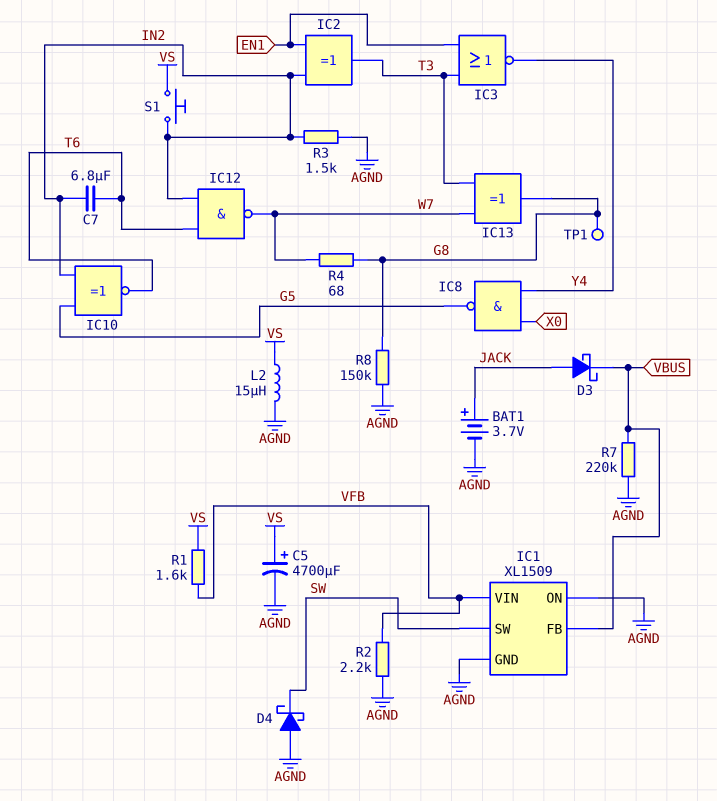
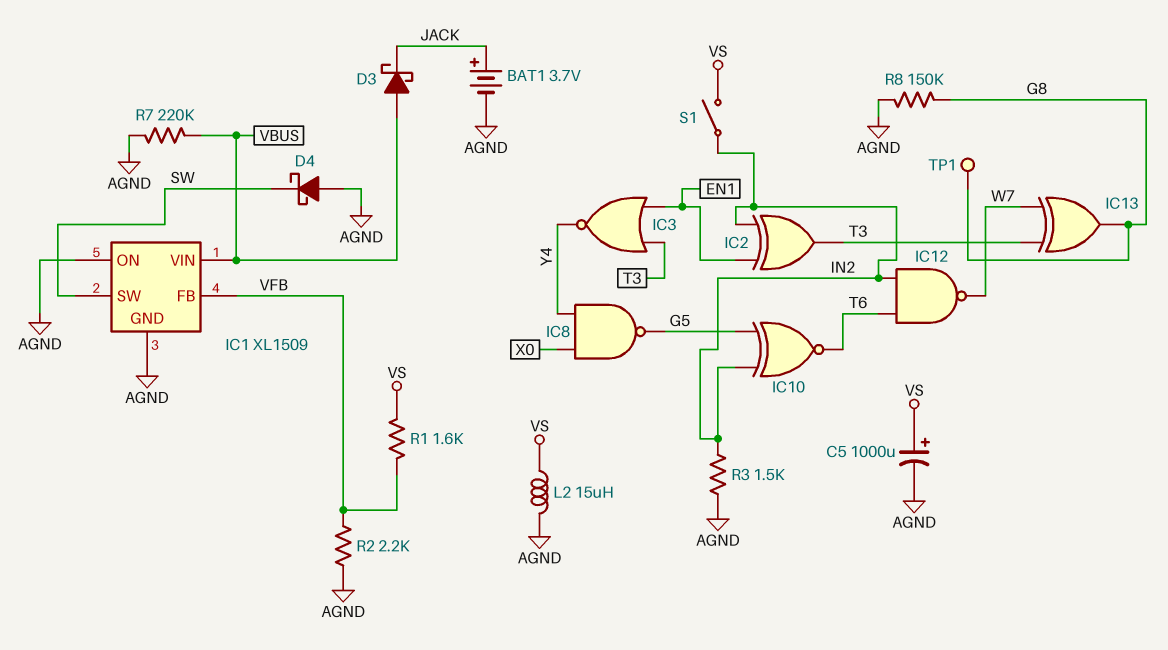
C5: 4700uF (plus VS, minus AGND) -> 1000uF (plus VS, minus AGND)
C7: 6.8uF (IN2, T6) -> none
D3: schottky (A JACK, K VBUS) -> schottky (A VBUS, K JACK)
IC1 pin FB: VBUS -> VFB
IC1 pin VIN: VFB -> VBUS
R4: 68 (G8, W7) -> none
S1: button (IN2, VS) -> switch (IN2, VS)

